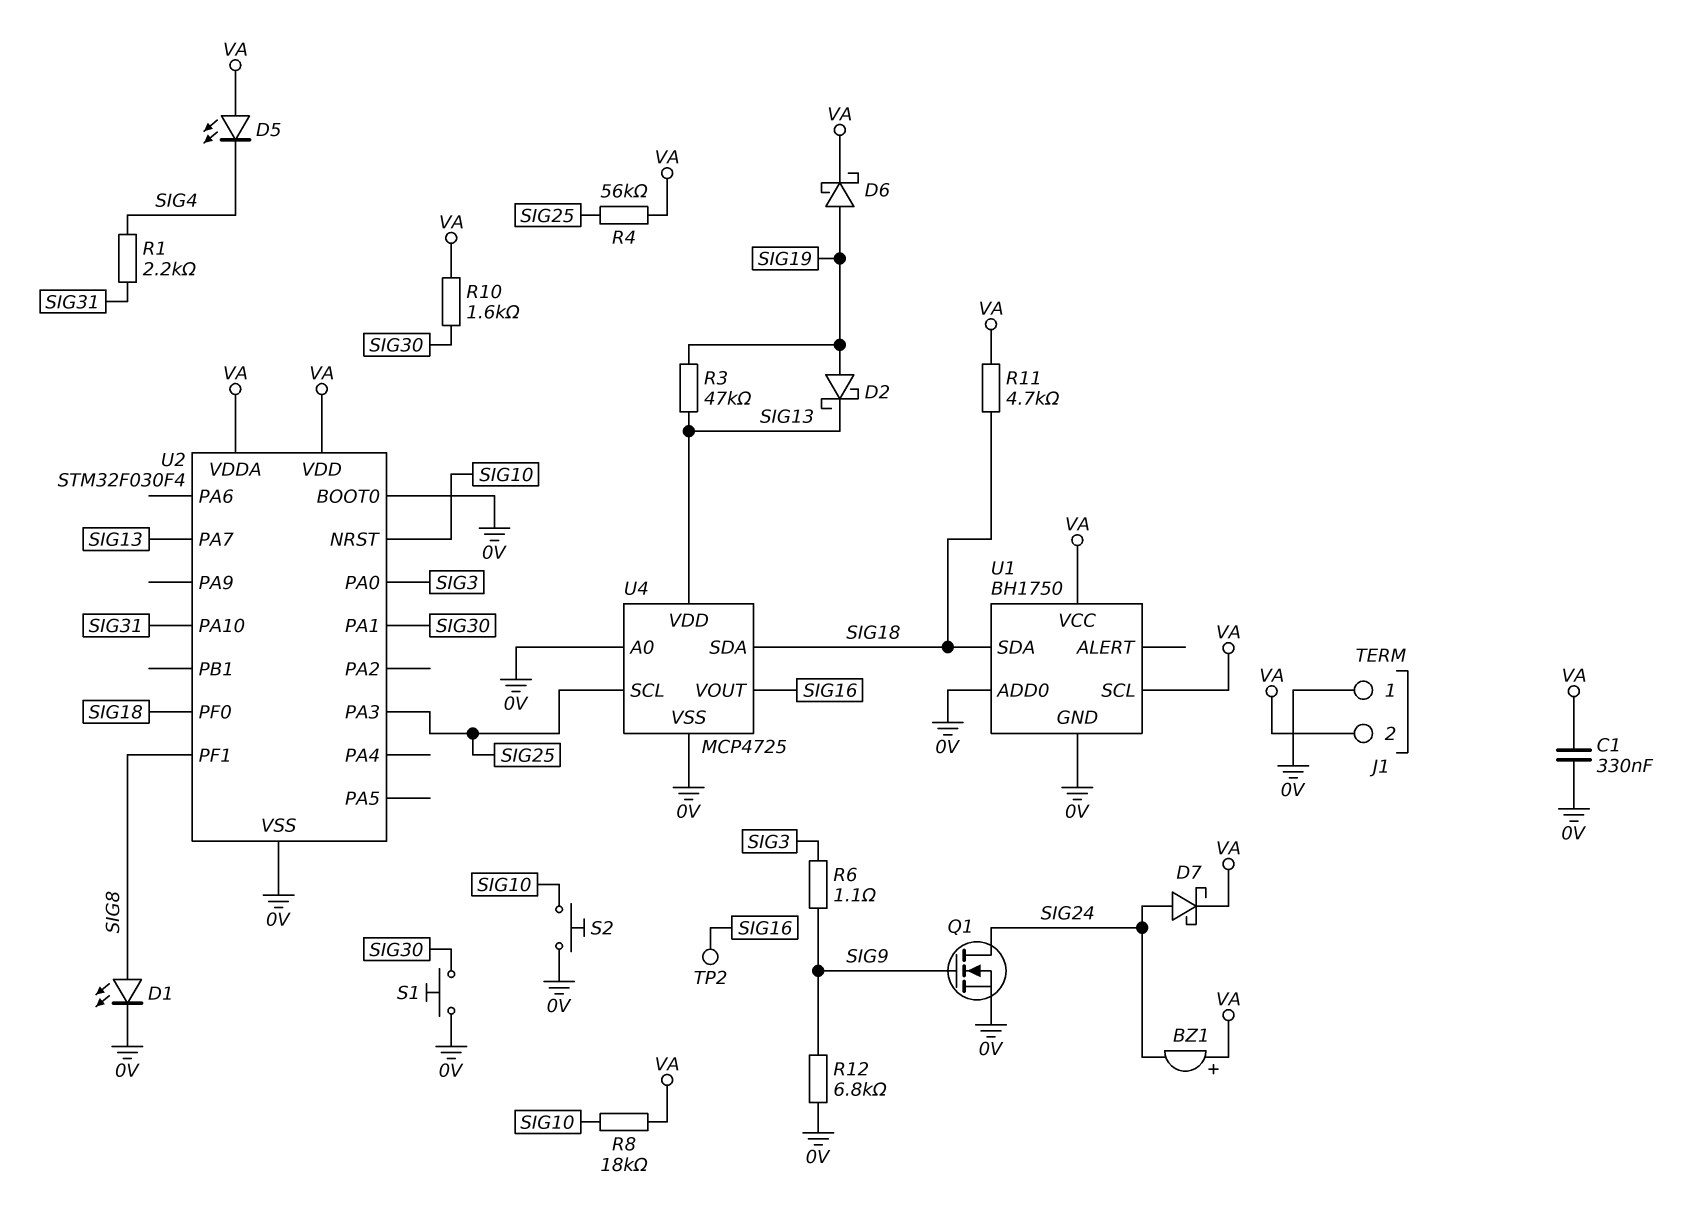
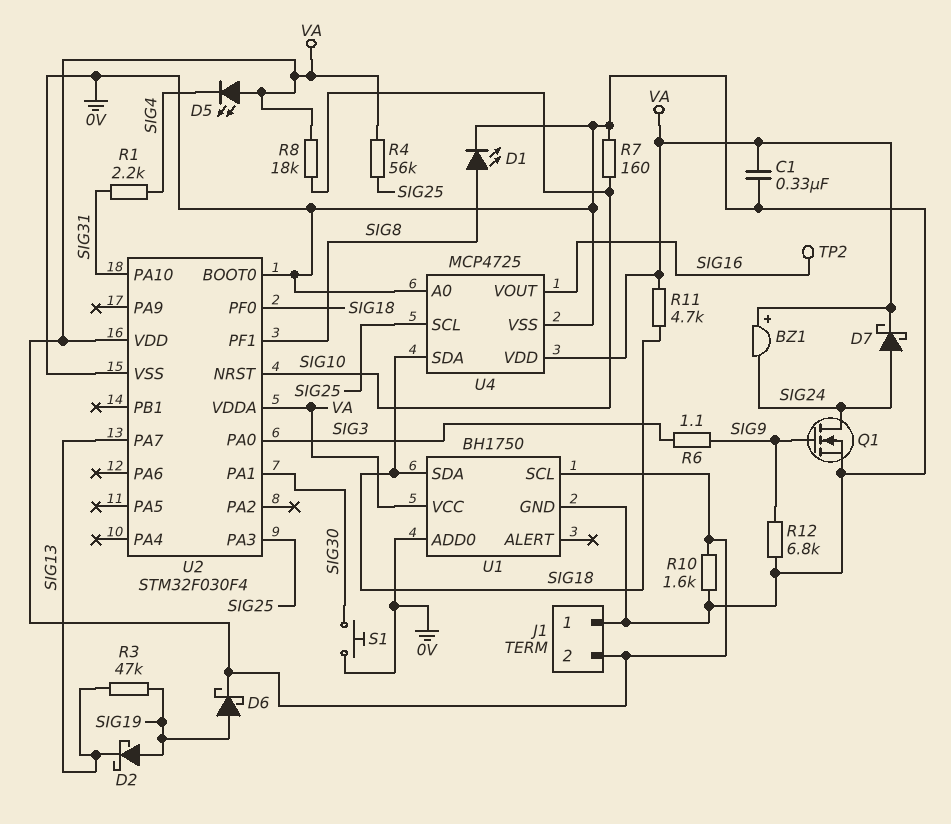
R7: none -> 160 (0V, SIG10)
R10: 1.6k (SIG30, VA) -> 1.6k (0V, VA)
S2: button (0V, SIG10) -> none
U4 pin VDD: SIG13 -> VA

